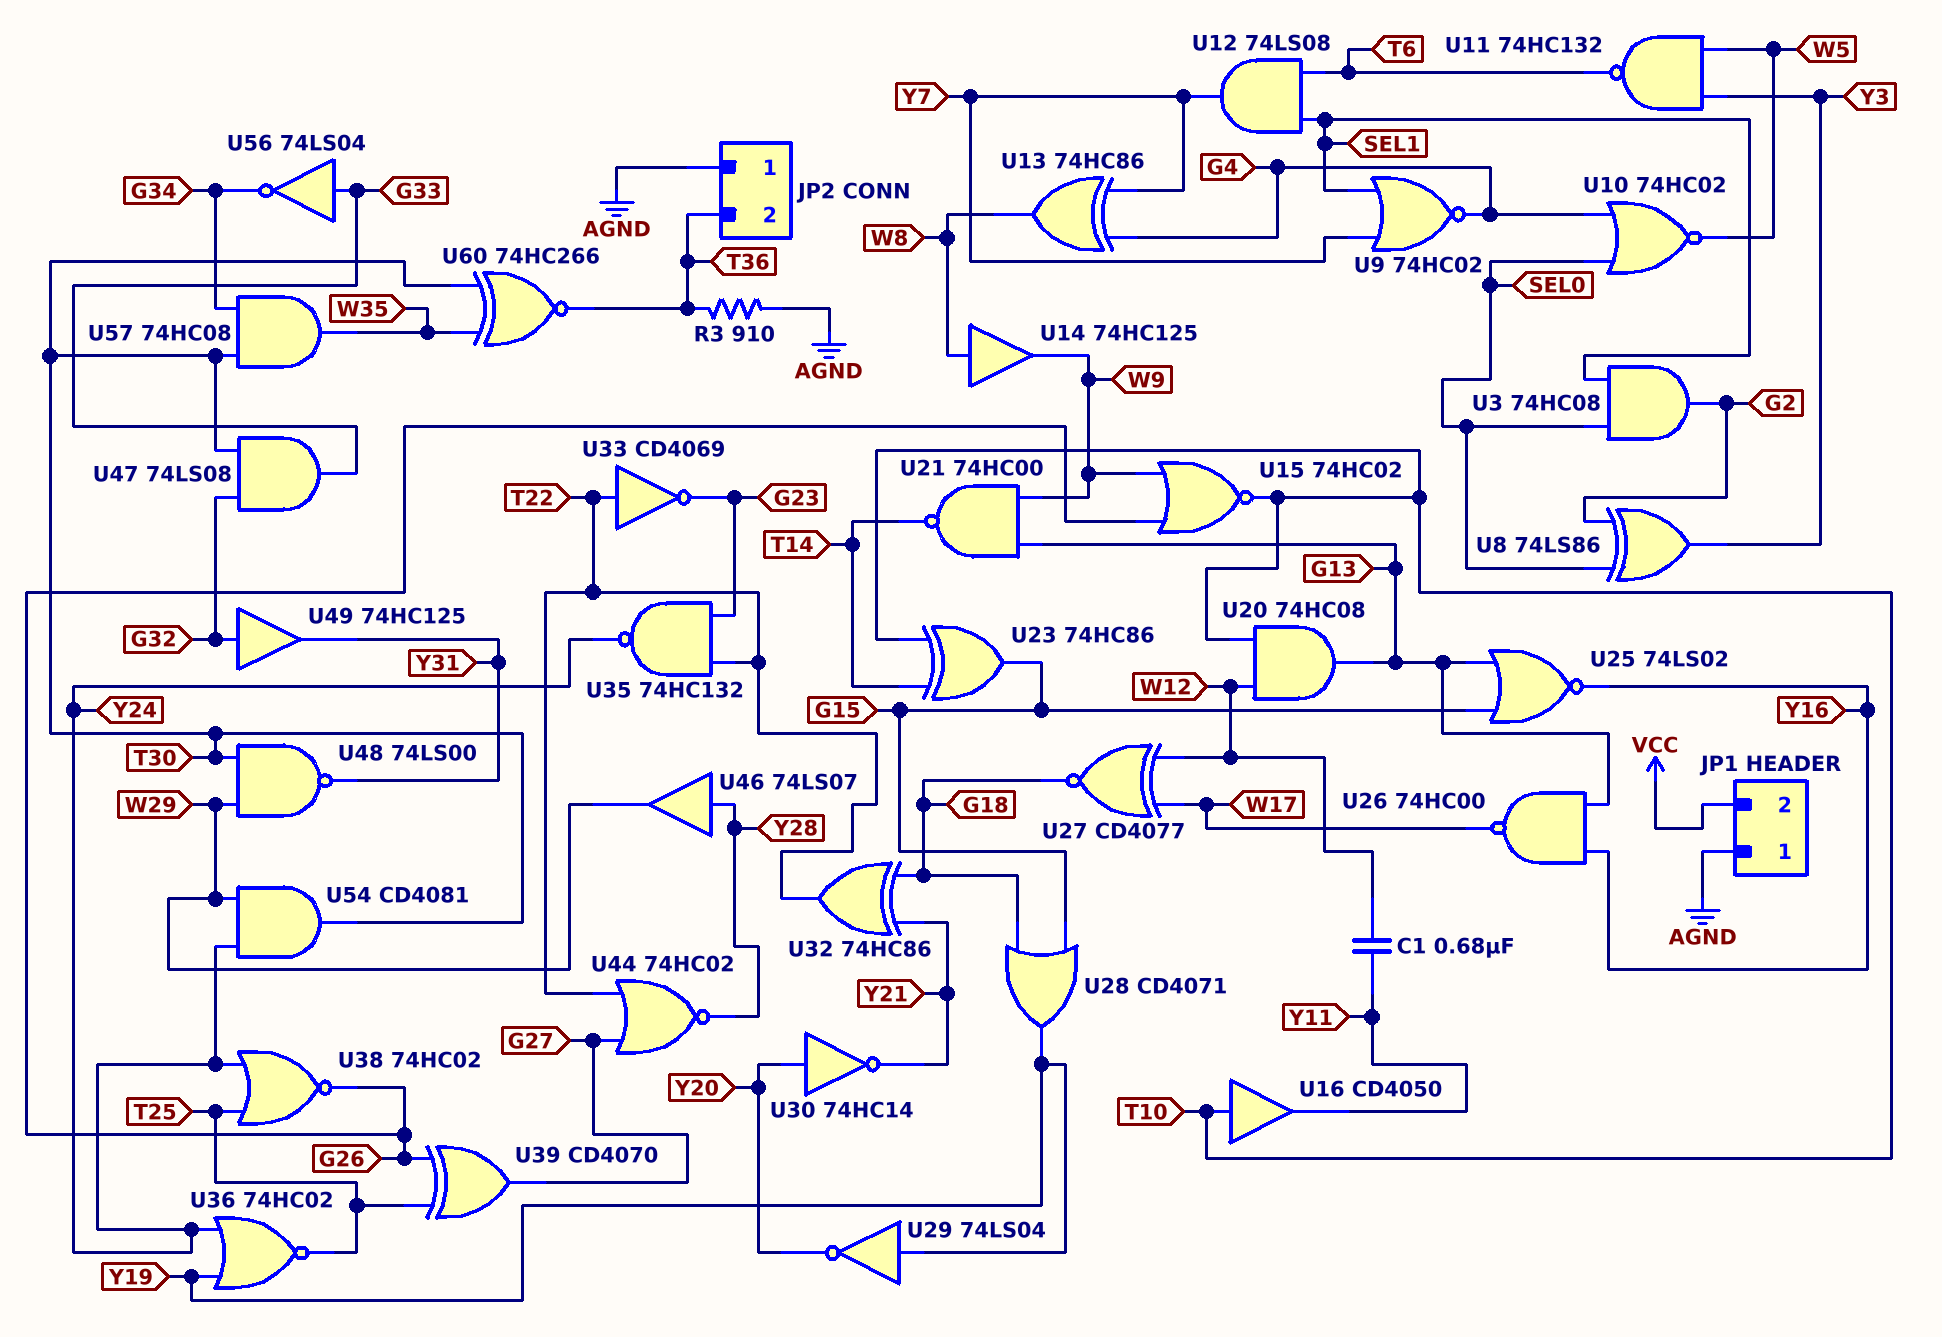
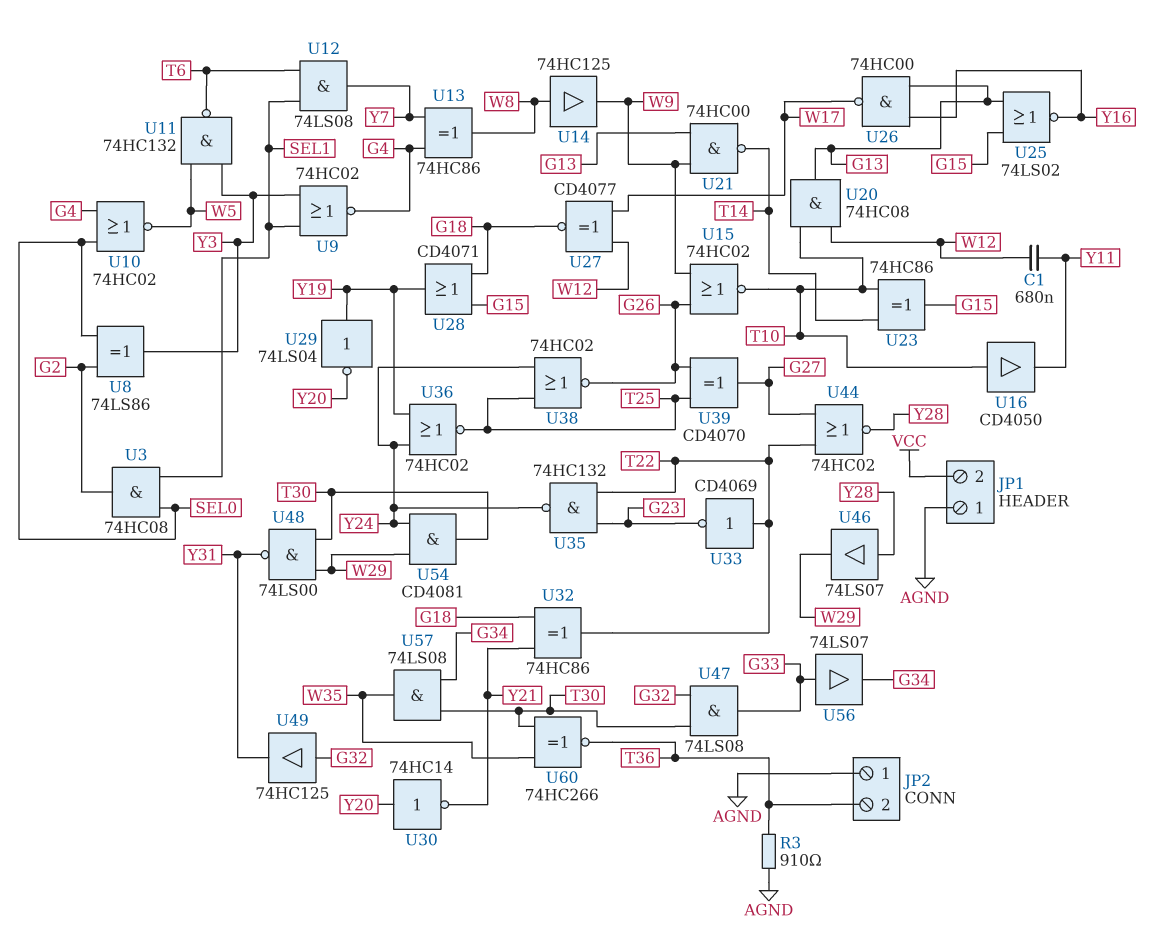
U9: NOR 74HC02 (in SEL1, in Y7, out G4) -> NOR 74HC02 (in SEL1, in Y3, out G4)
U56: NOT 74LS04 (in G33, out G34) -> buffer 74LS07 (in G33, out G34)
U57: AND 74HC08 (in G34, in T30, out W35) -> AND 74LS08 (in G34, in T30, out W35)

